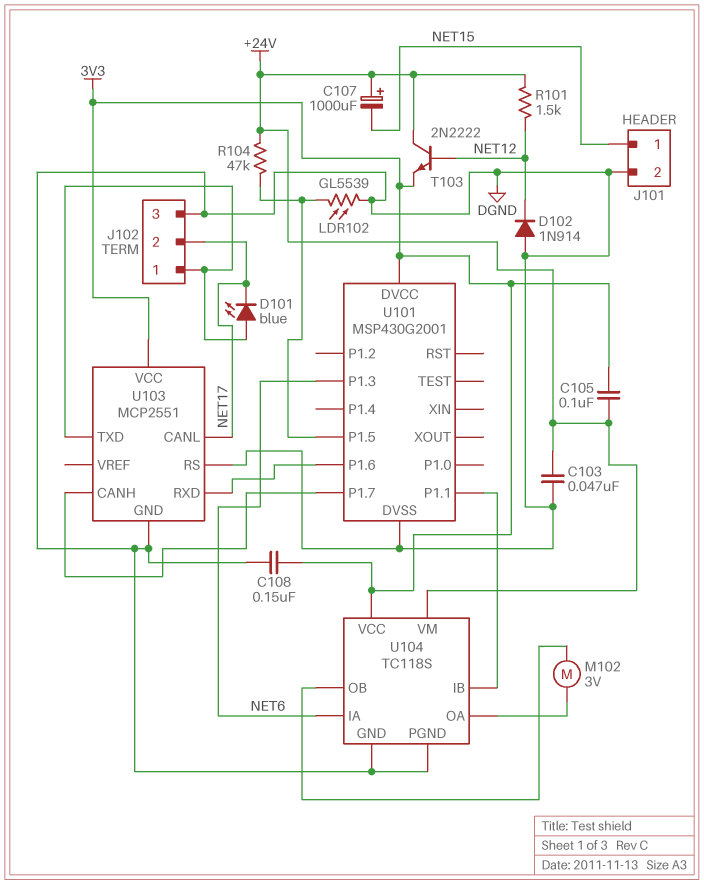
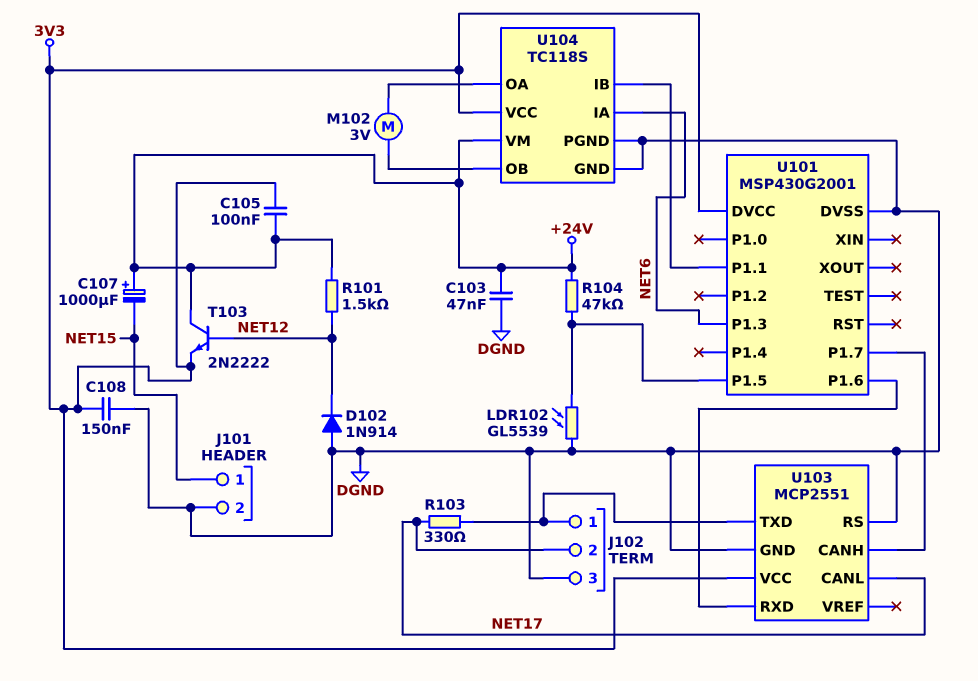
D101: LED blue (A J102/1, K NET17) -> none
R103: none -> 330 (J102/1, NET17)

